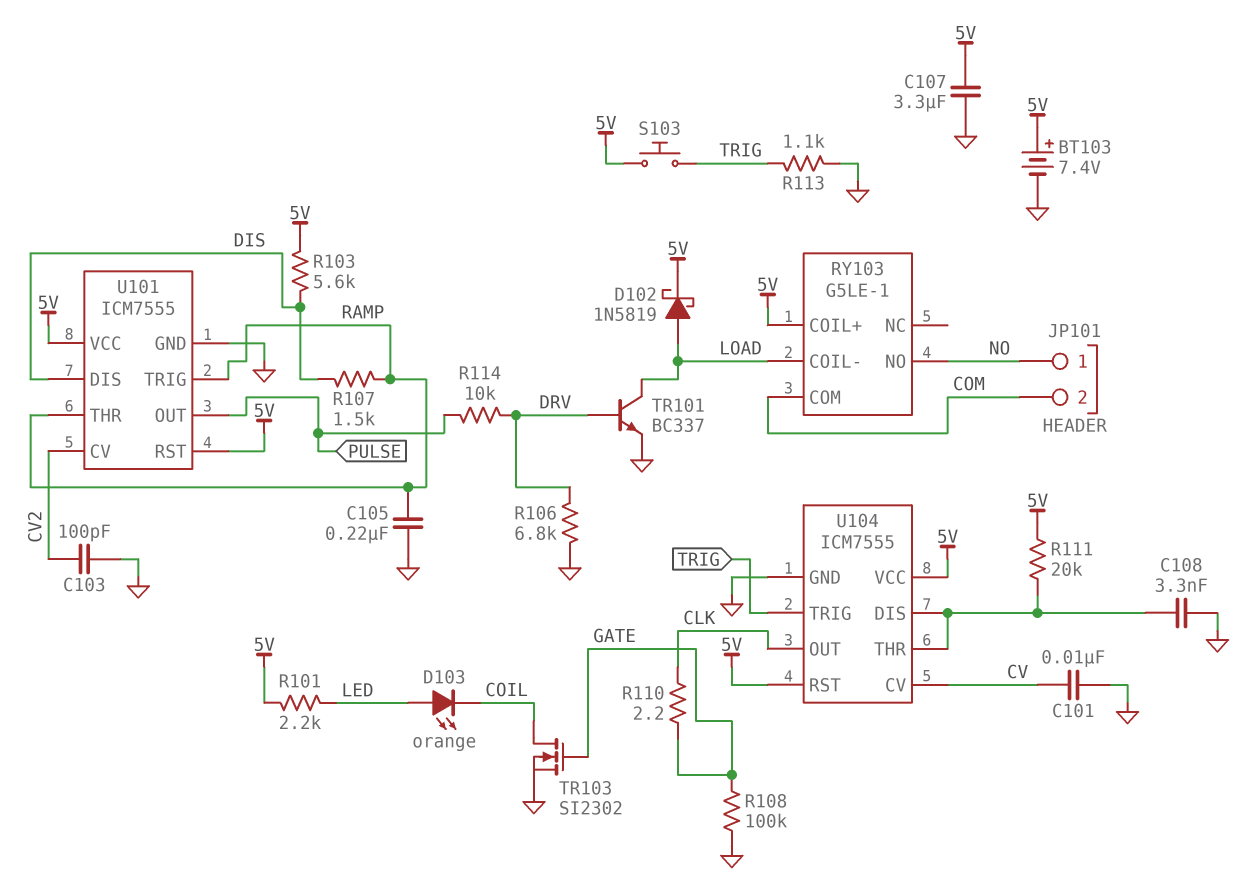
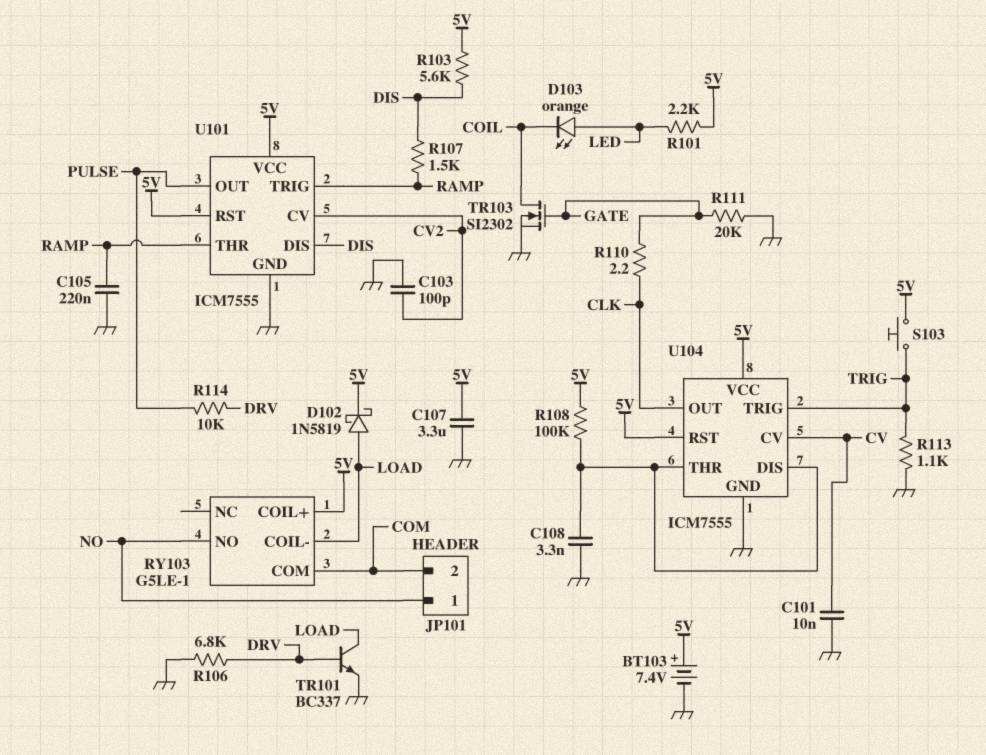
R108: 100k (GATE, GND) -> 100k (5V, U104/DIS)
R111: 20k (5V, U104/DIS) -> 20k (GATE, GND)

